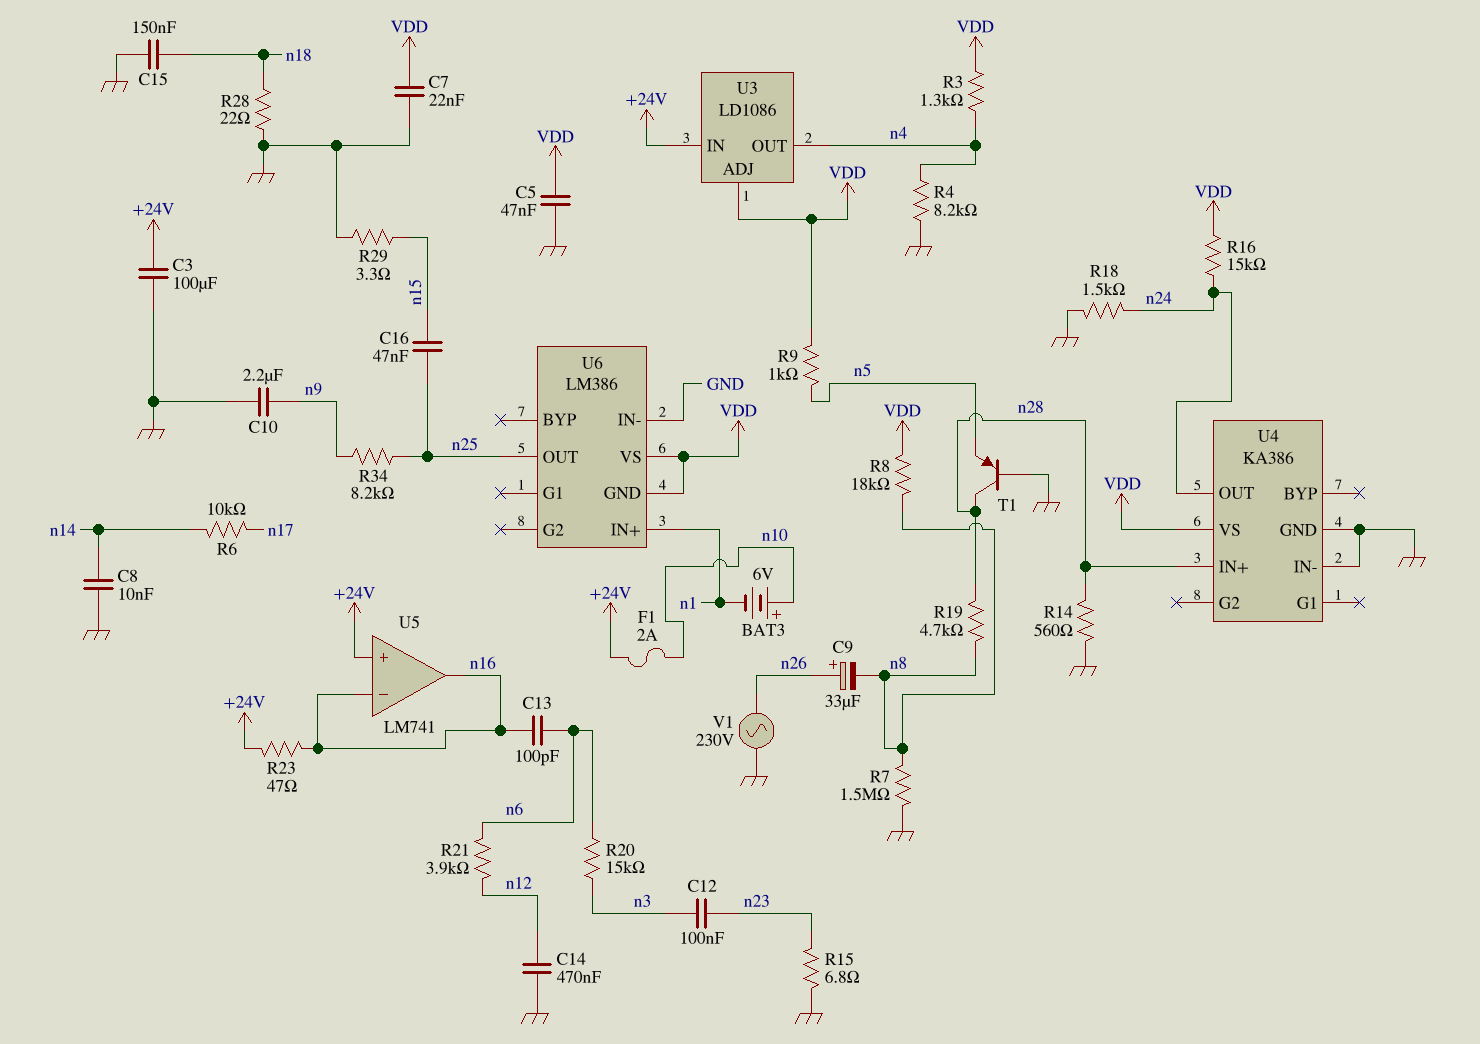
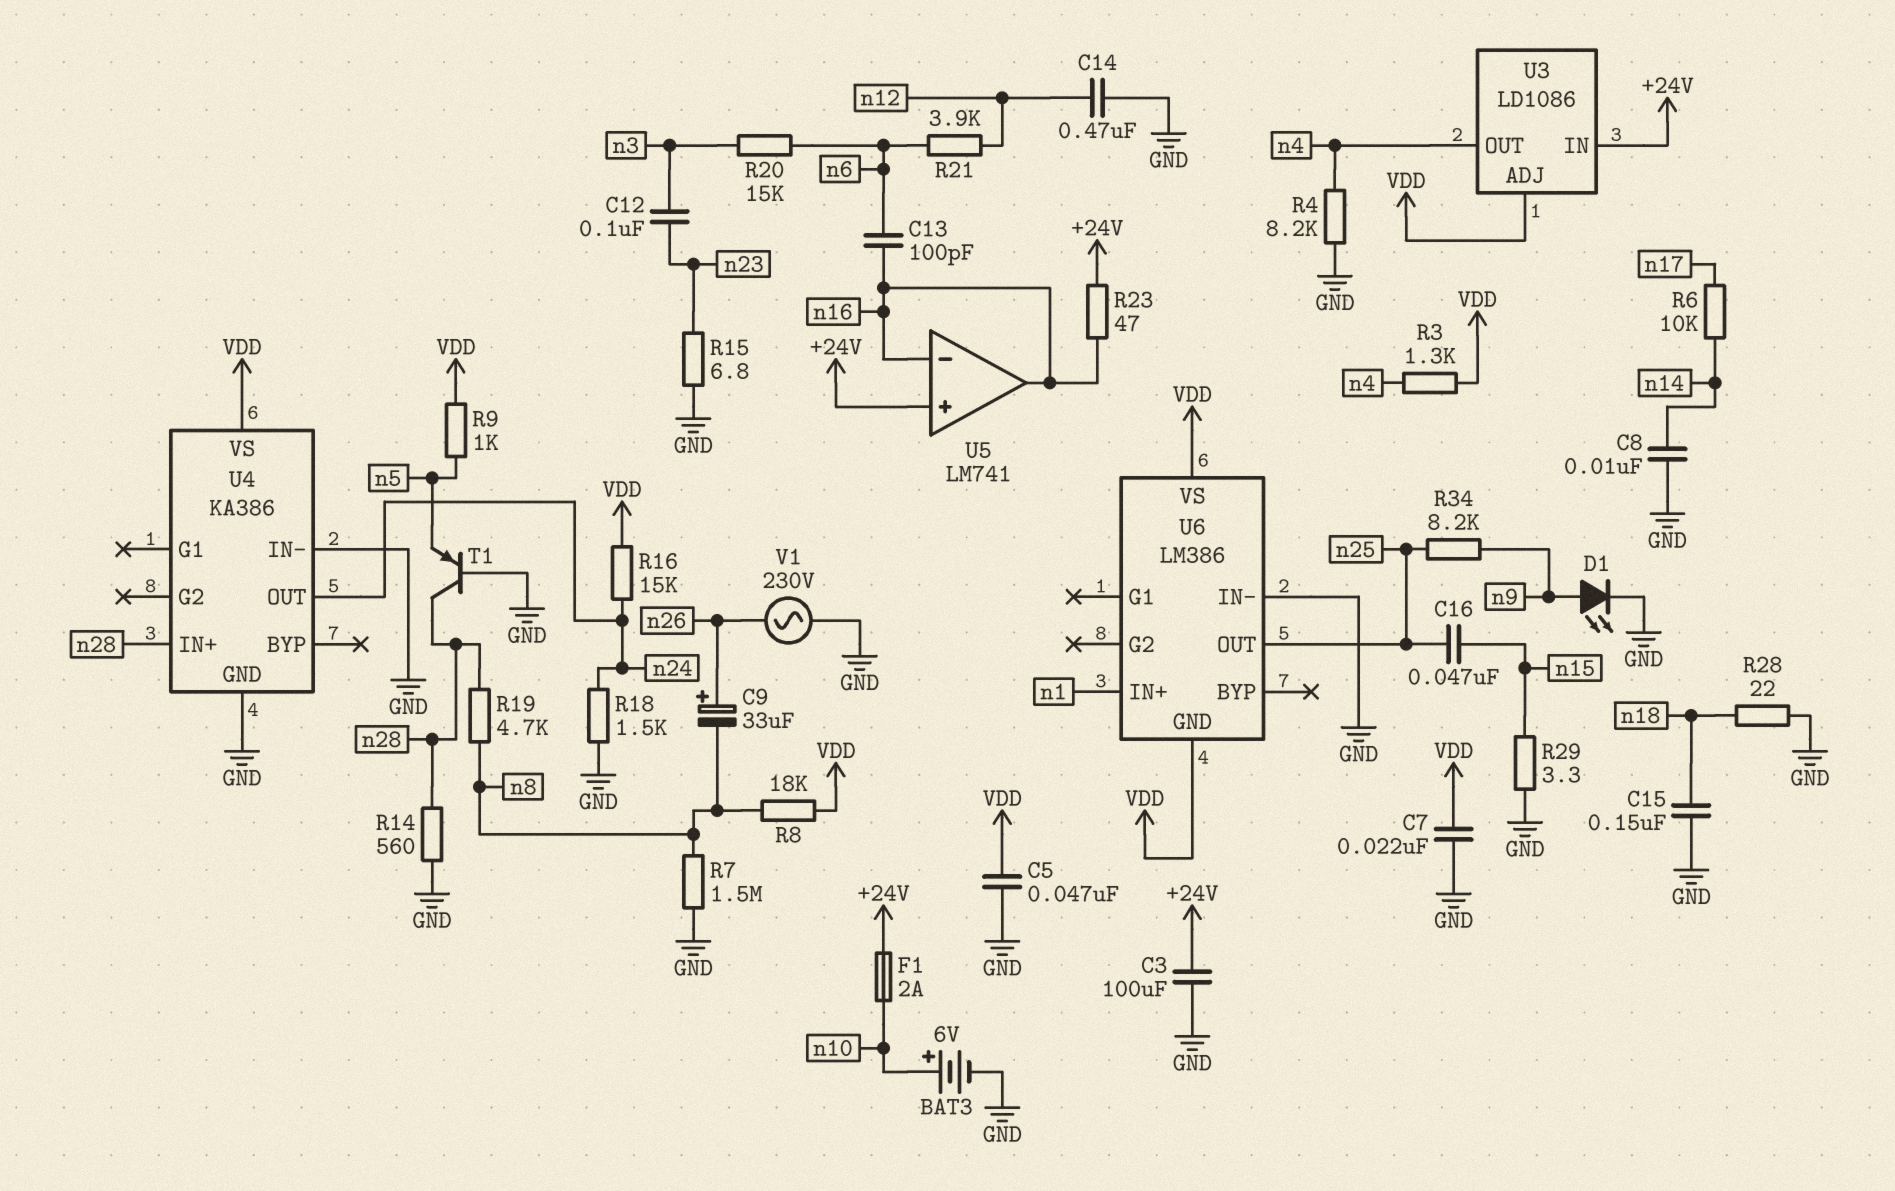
BAT3: 6V (plus n10, minus n1) -> 6V (plus n10, minus GND)
C10: 2.2uF (GND, n9) -> none
D1: none -> LED (A n9, K GND)

